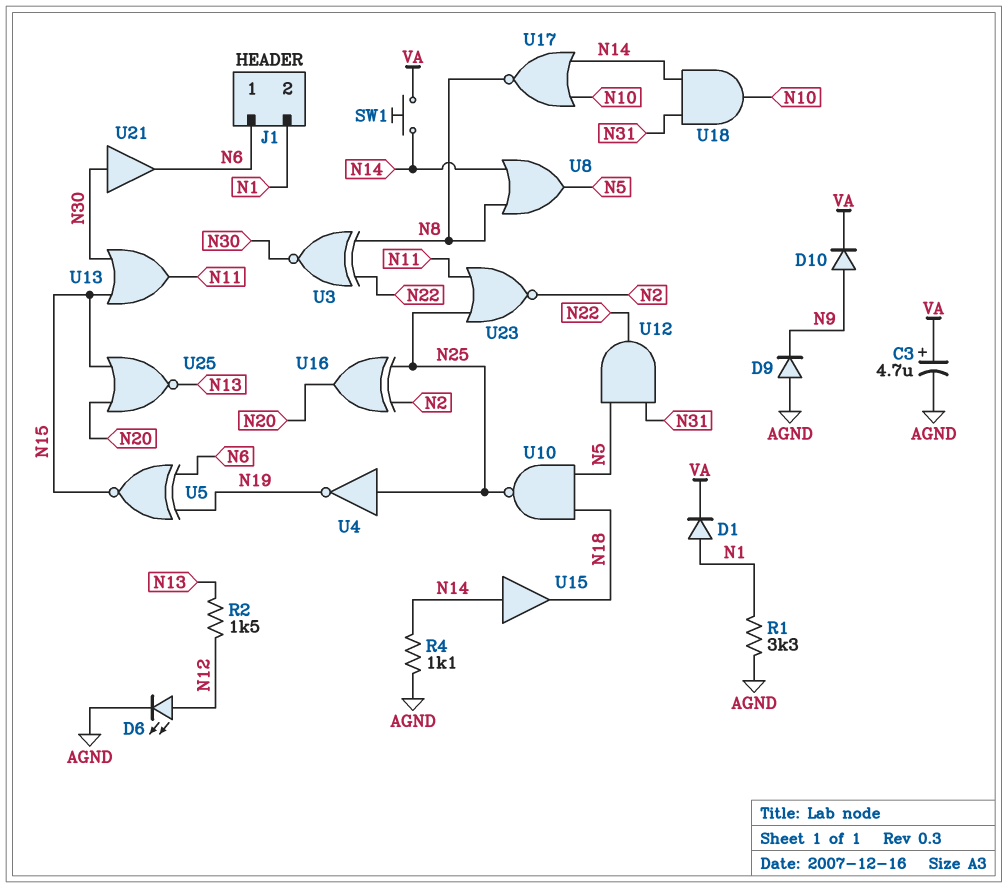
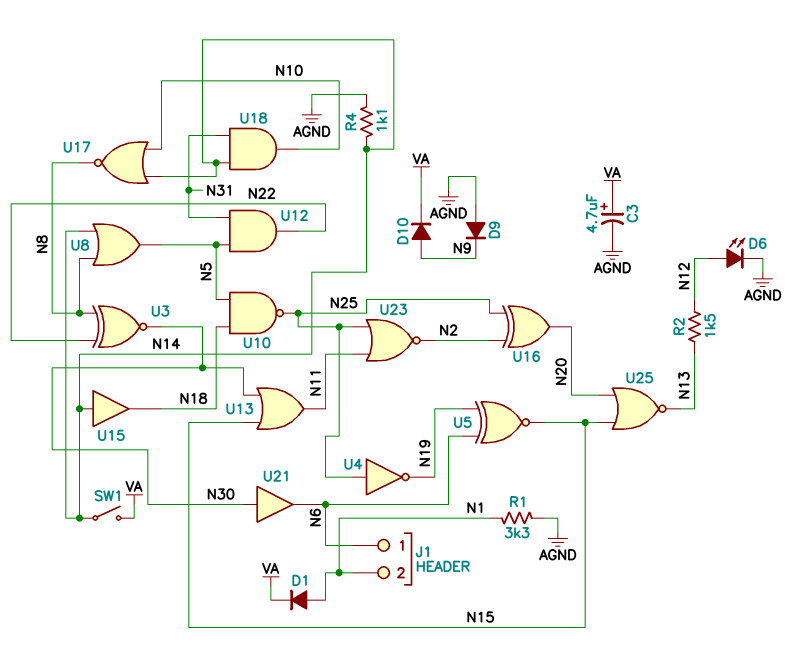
SW1: button (N14, VA) -> switch (N14, VA)

